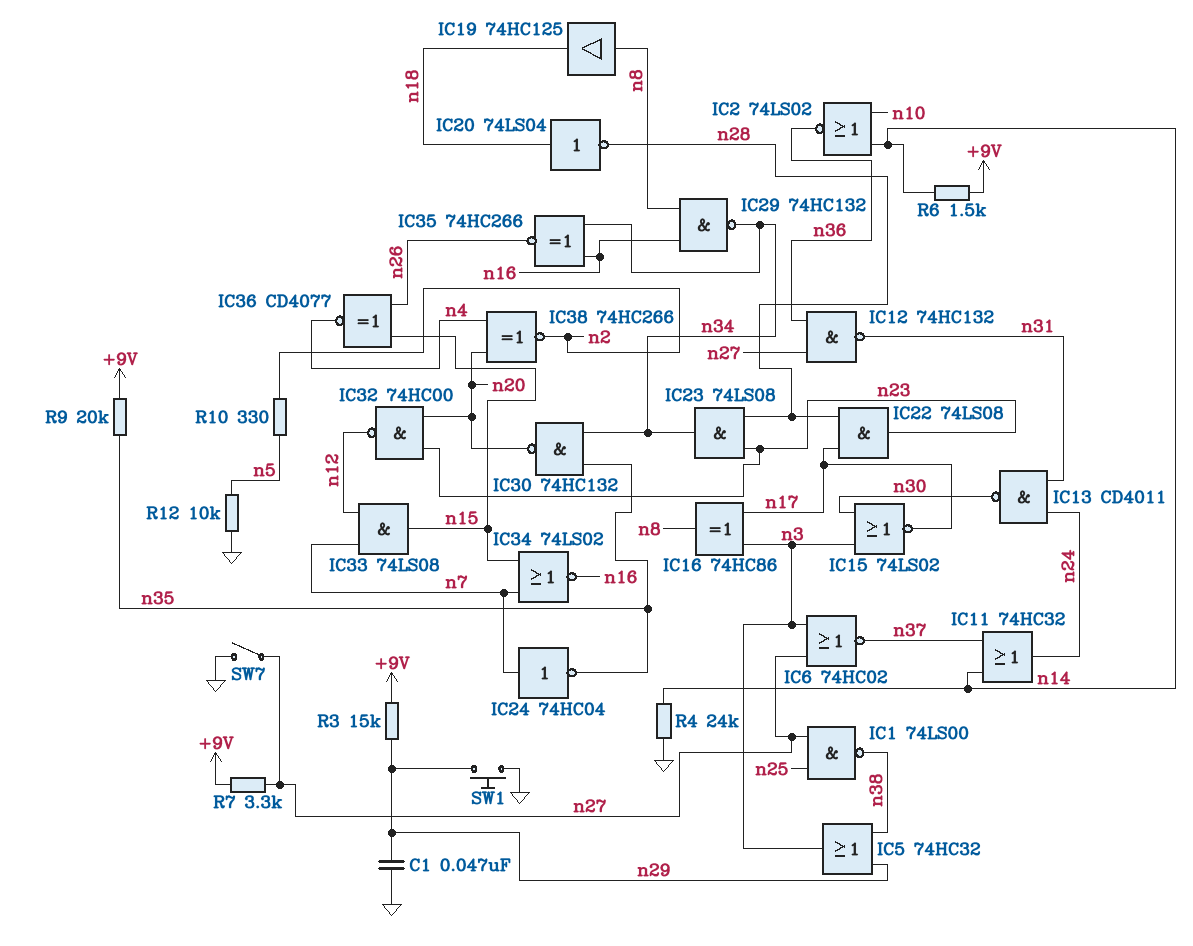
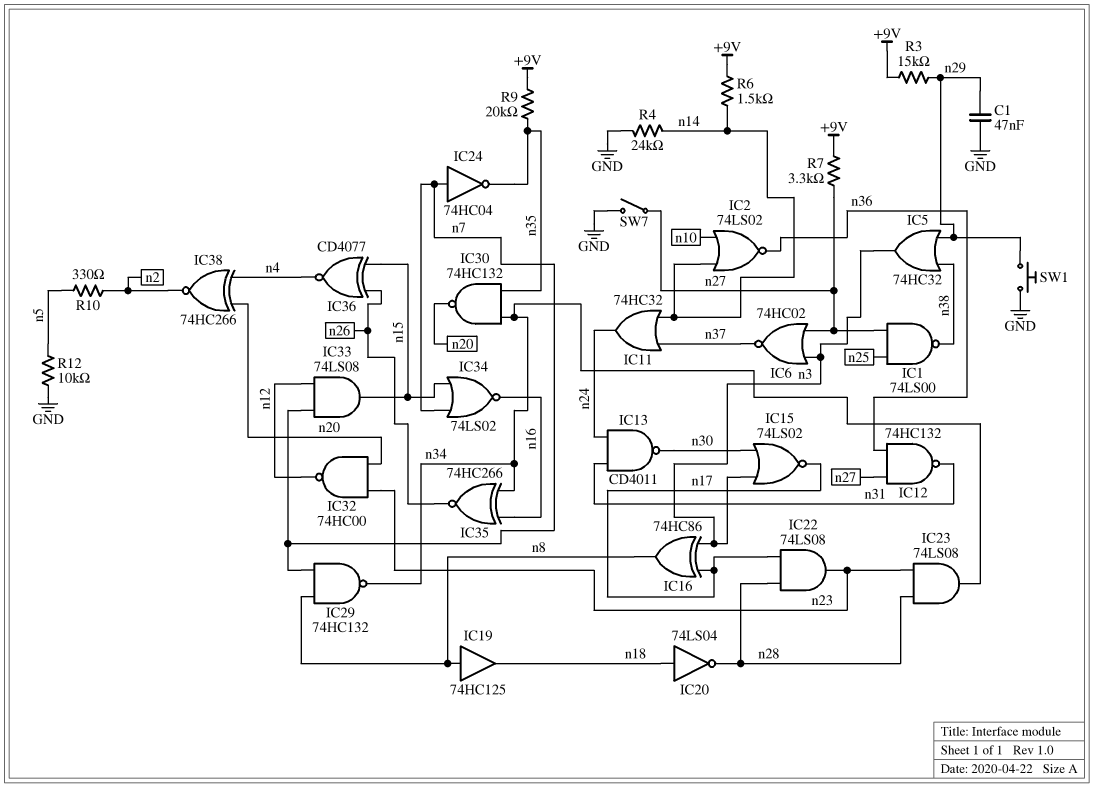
IC29: NAND 74HC132 (in n8, in n16, out n34) -> NAND 74HC132 (in n7, in n8, out n34)

